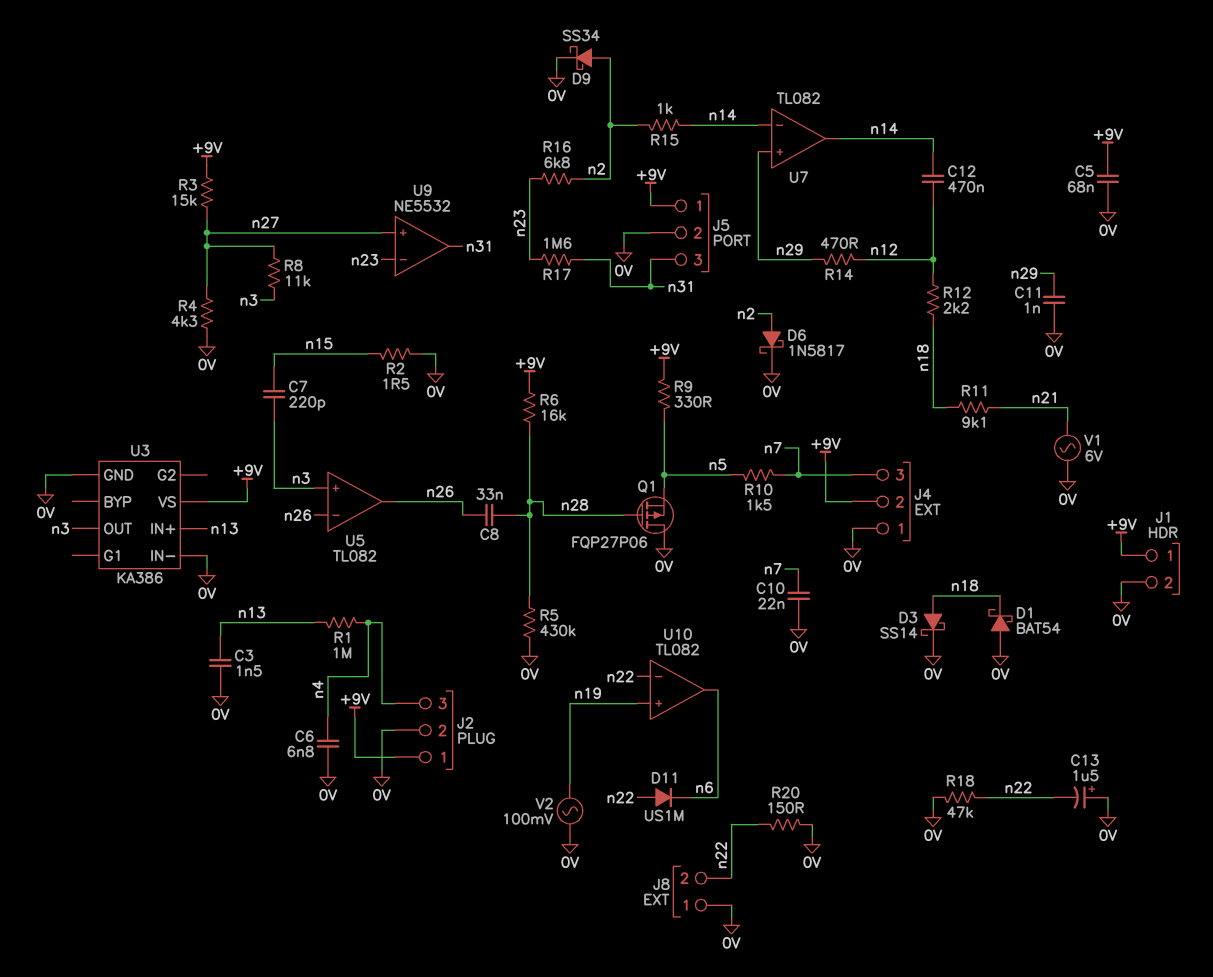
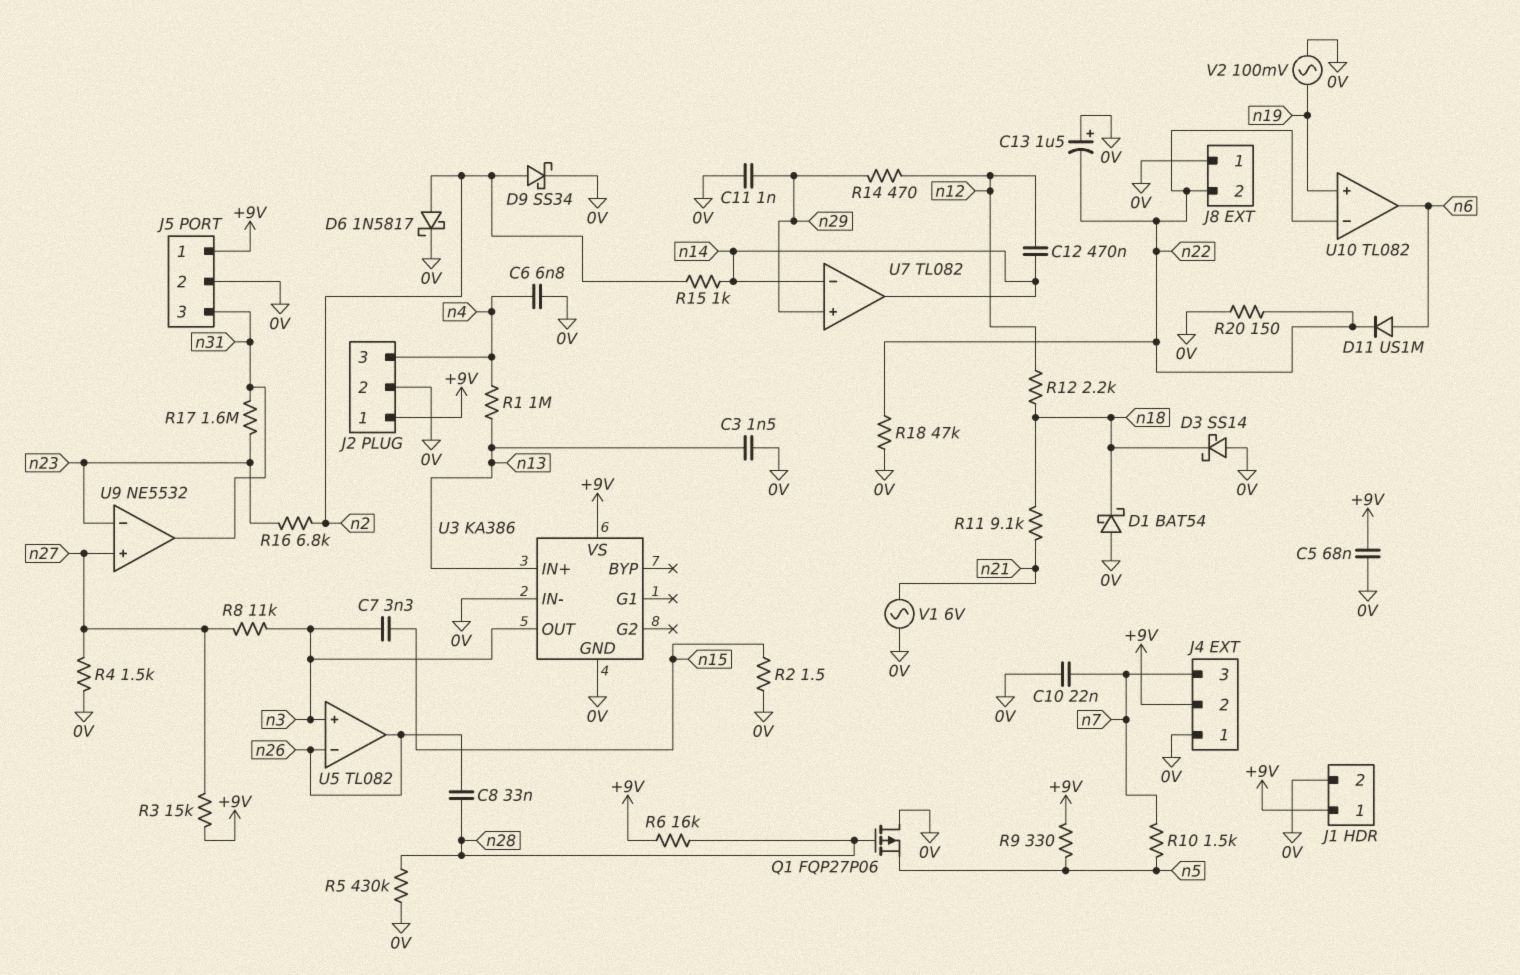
C7: 220pF (n3, n15) -> 3.3nF (n3, n15)
D3: schottky SS14 (A n18, K 0V) -> schottky SS14 (A 0V, K n18)
D11: diode US1M (A n22, K n6) -> diode US1M (A n6, K n22)
R4: 4.3k (0V, n27) -> 1.5k (0V, n27)

